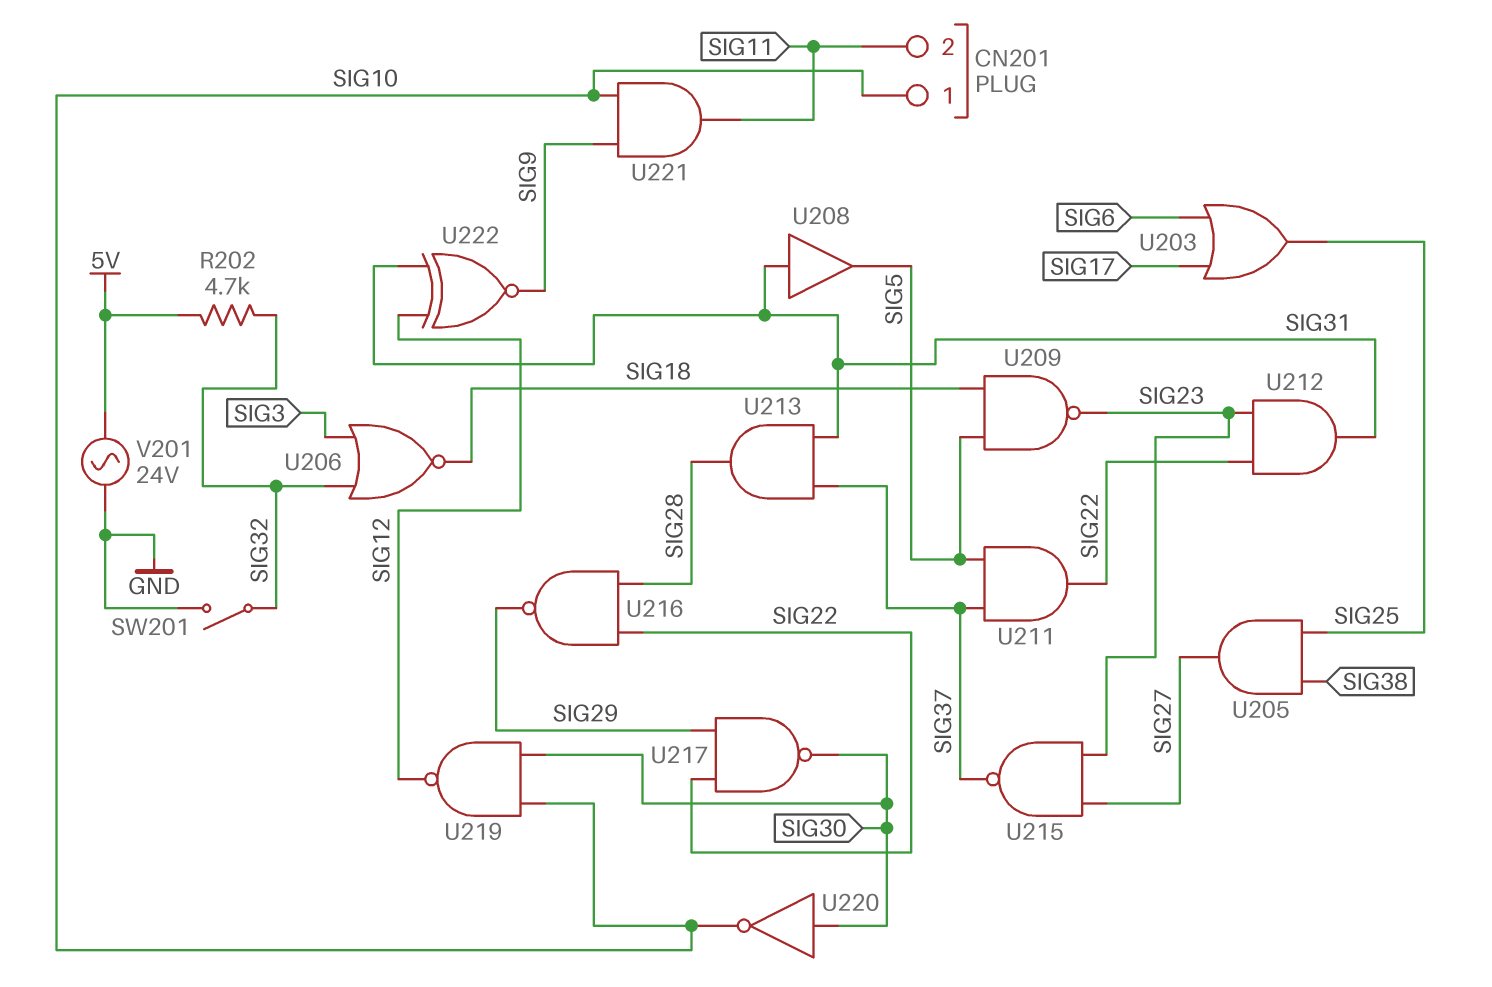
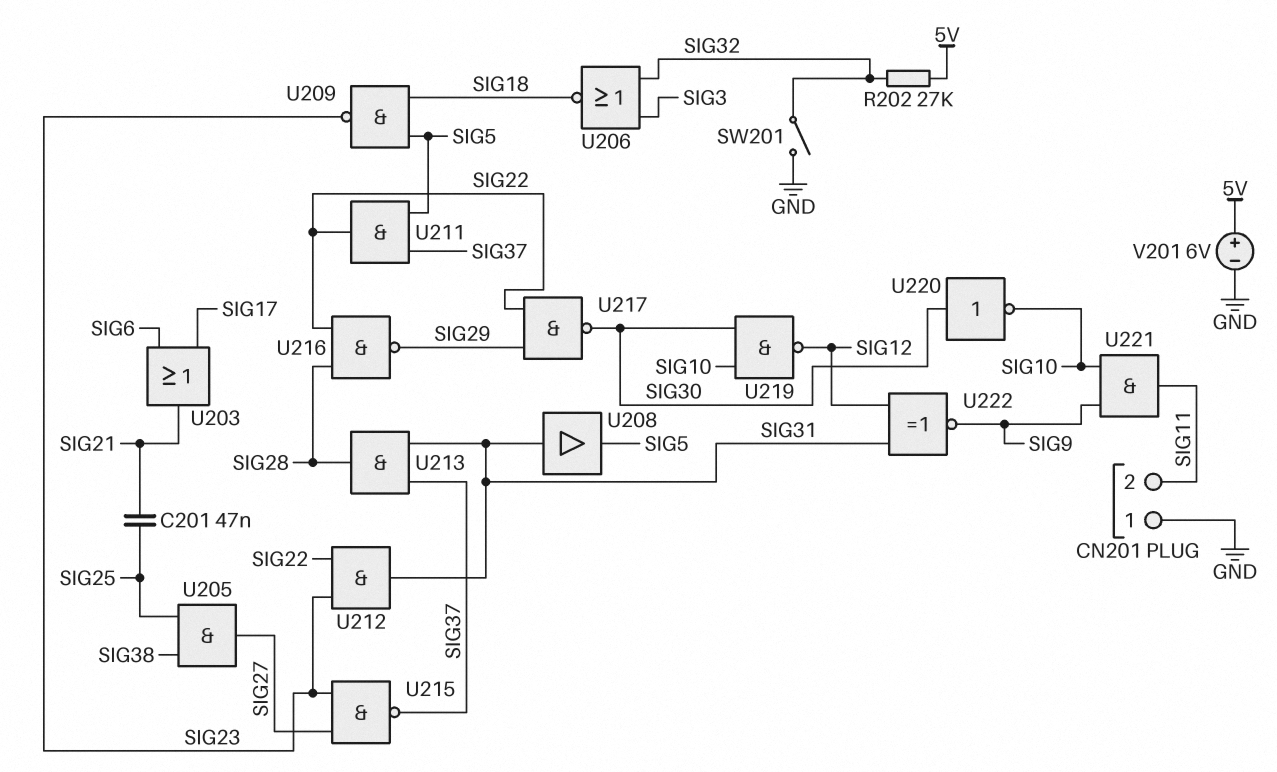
C201: none -> 47nF (SIG21, SIG25)
CN201 pin 1: SIG10 -> GND
R202: 4.7k (5V, SIG32) -> 27k (5V, SIG32)
U203: OR (in SIG6, in SIG17, out SIG25) -> OR (in SIG6, in SIG17, out SIG21)
V201: AC 24V (5V, GND) -> 6V (plus 5V, minus GND)

